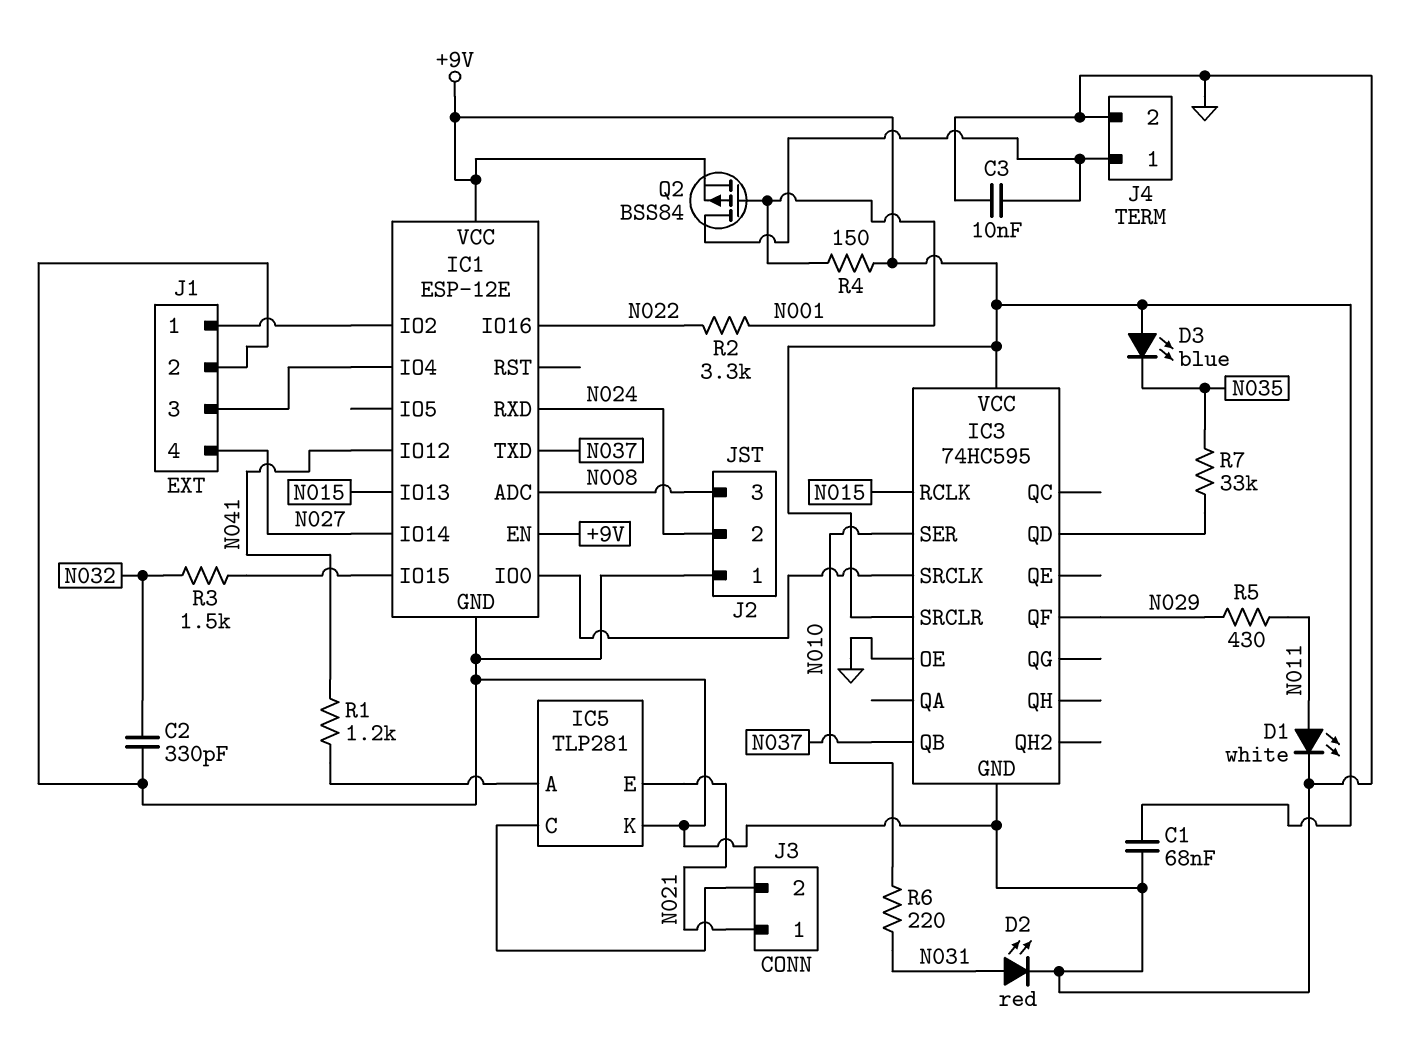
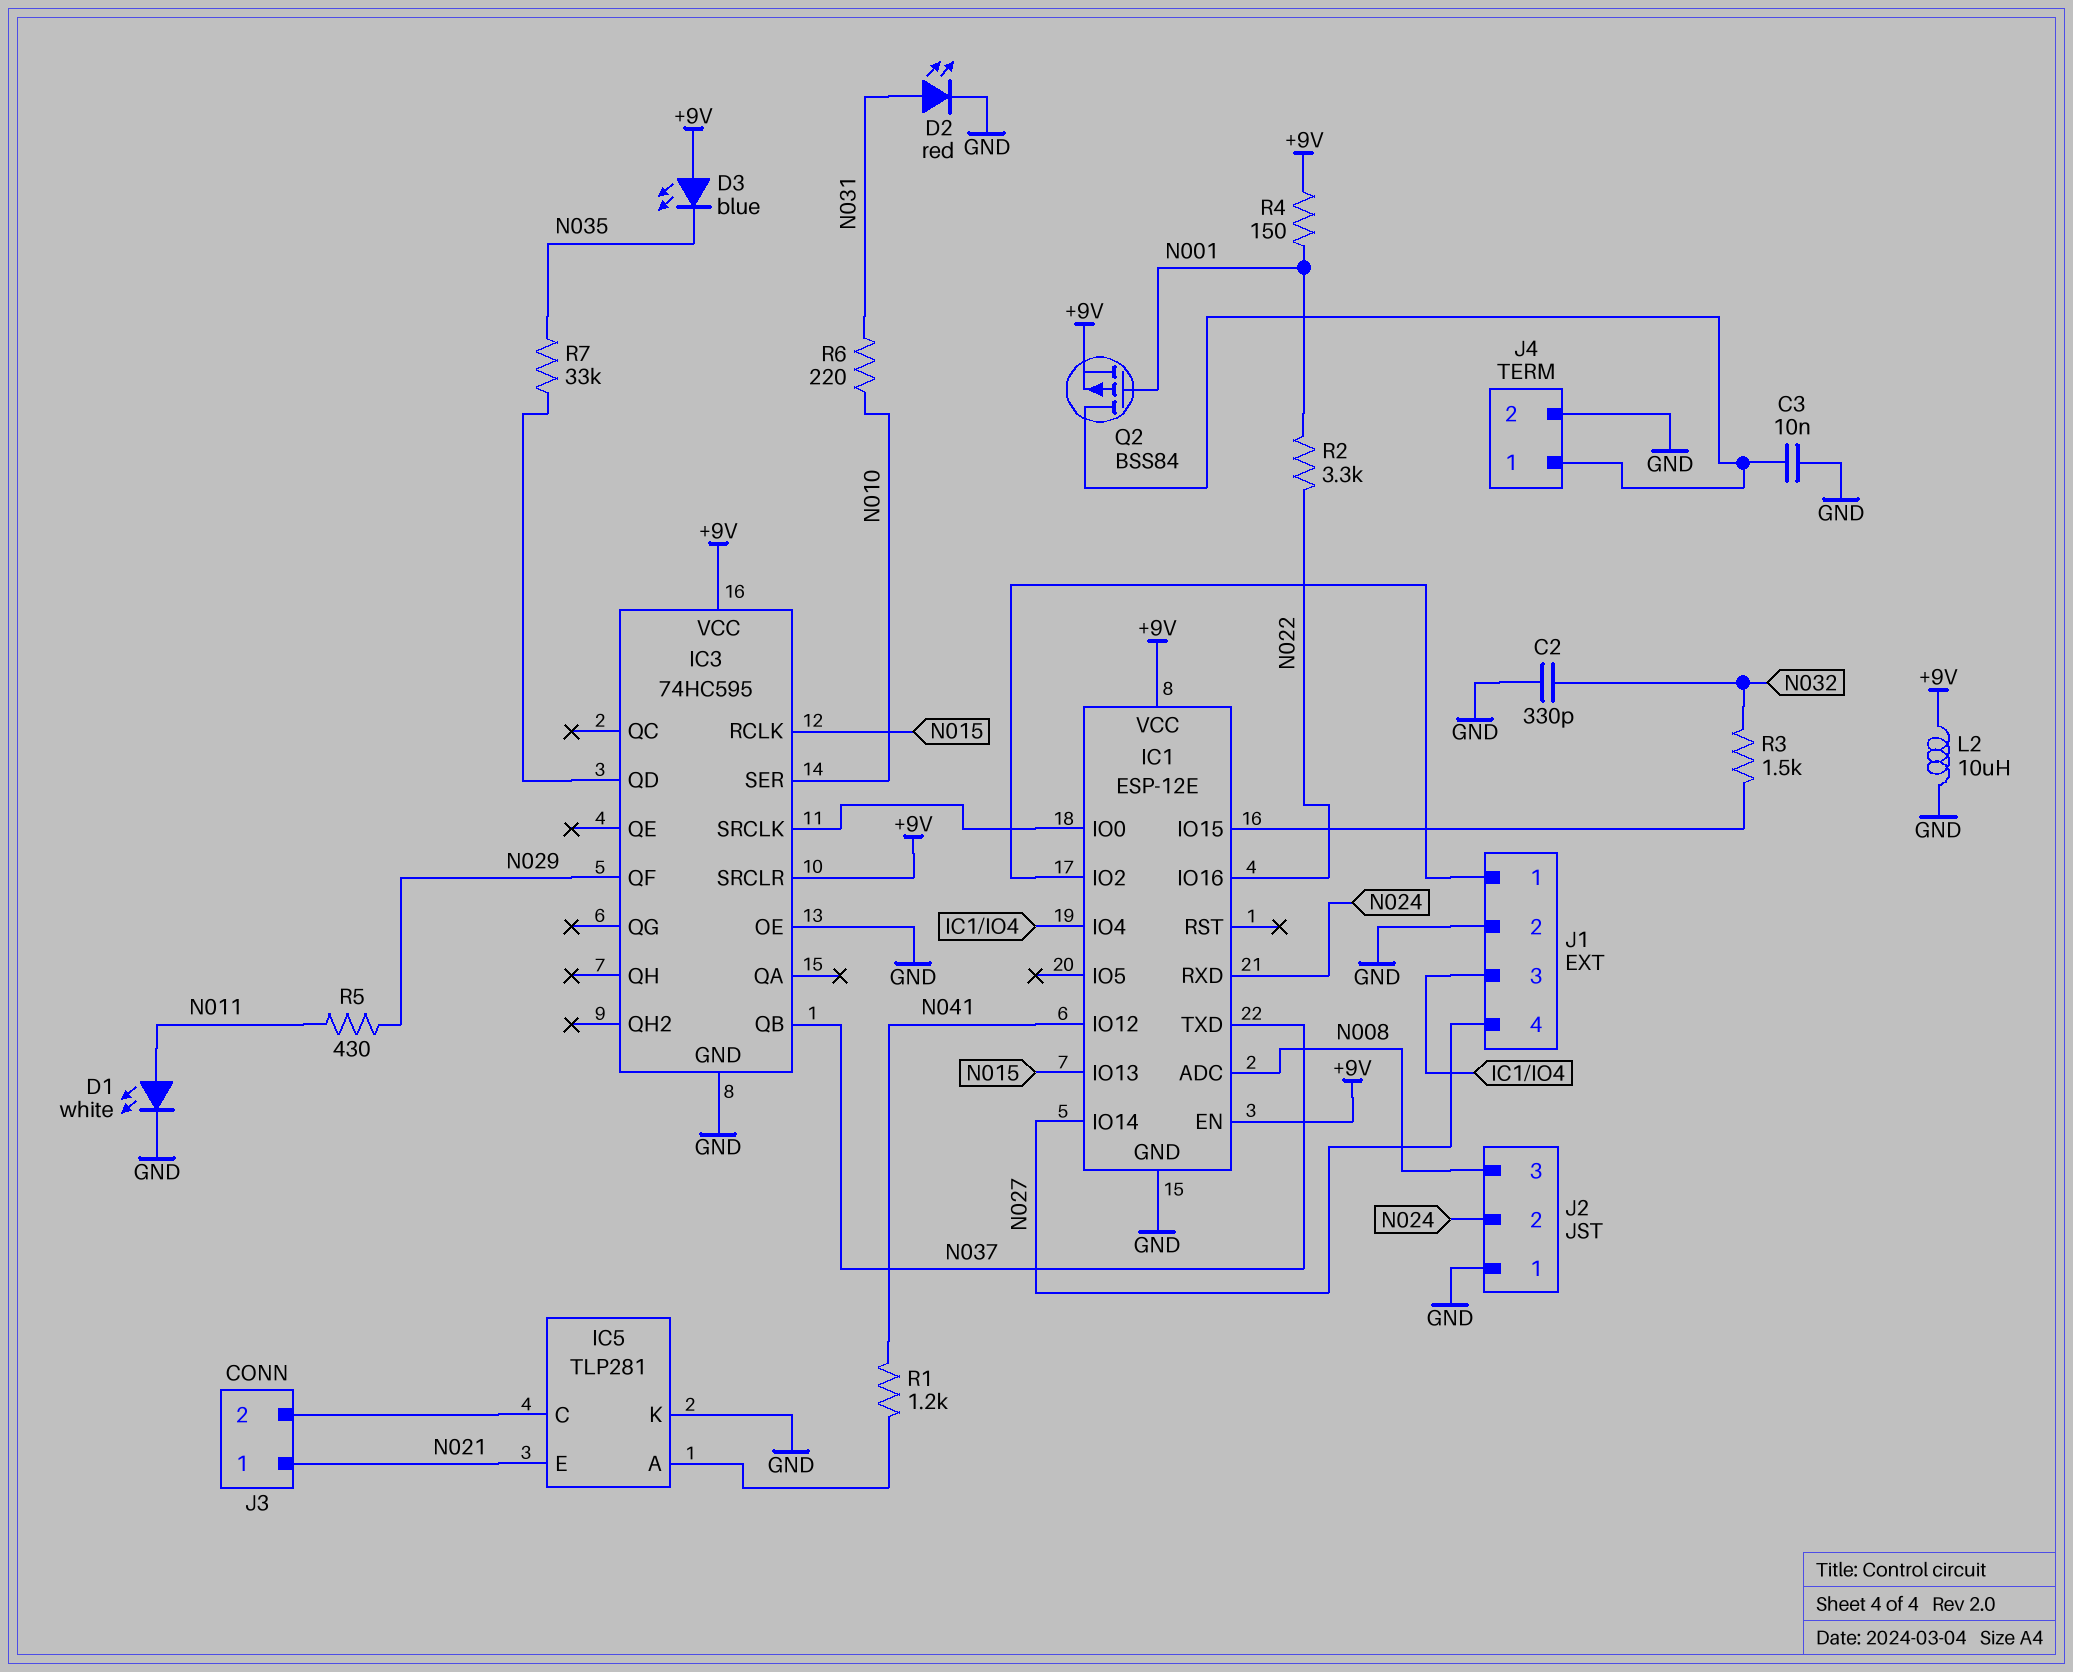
C1: 68nF (+9V, GND) -> none
L2: none -> 10uH (+9V, GND)

